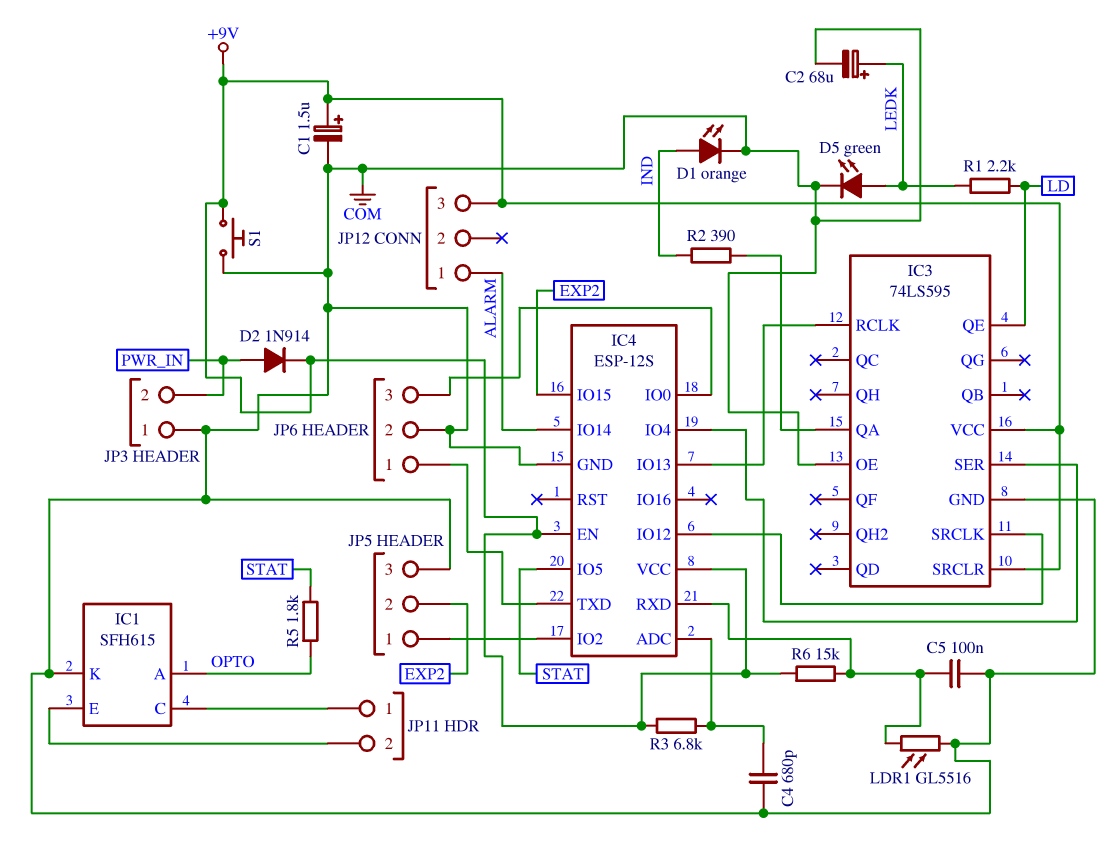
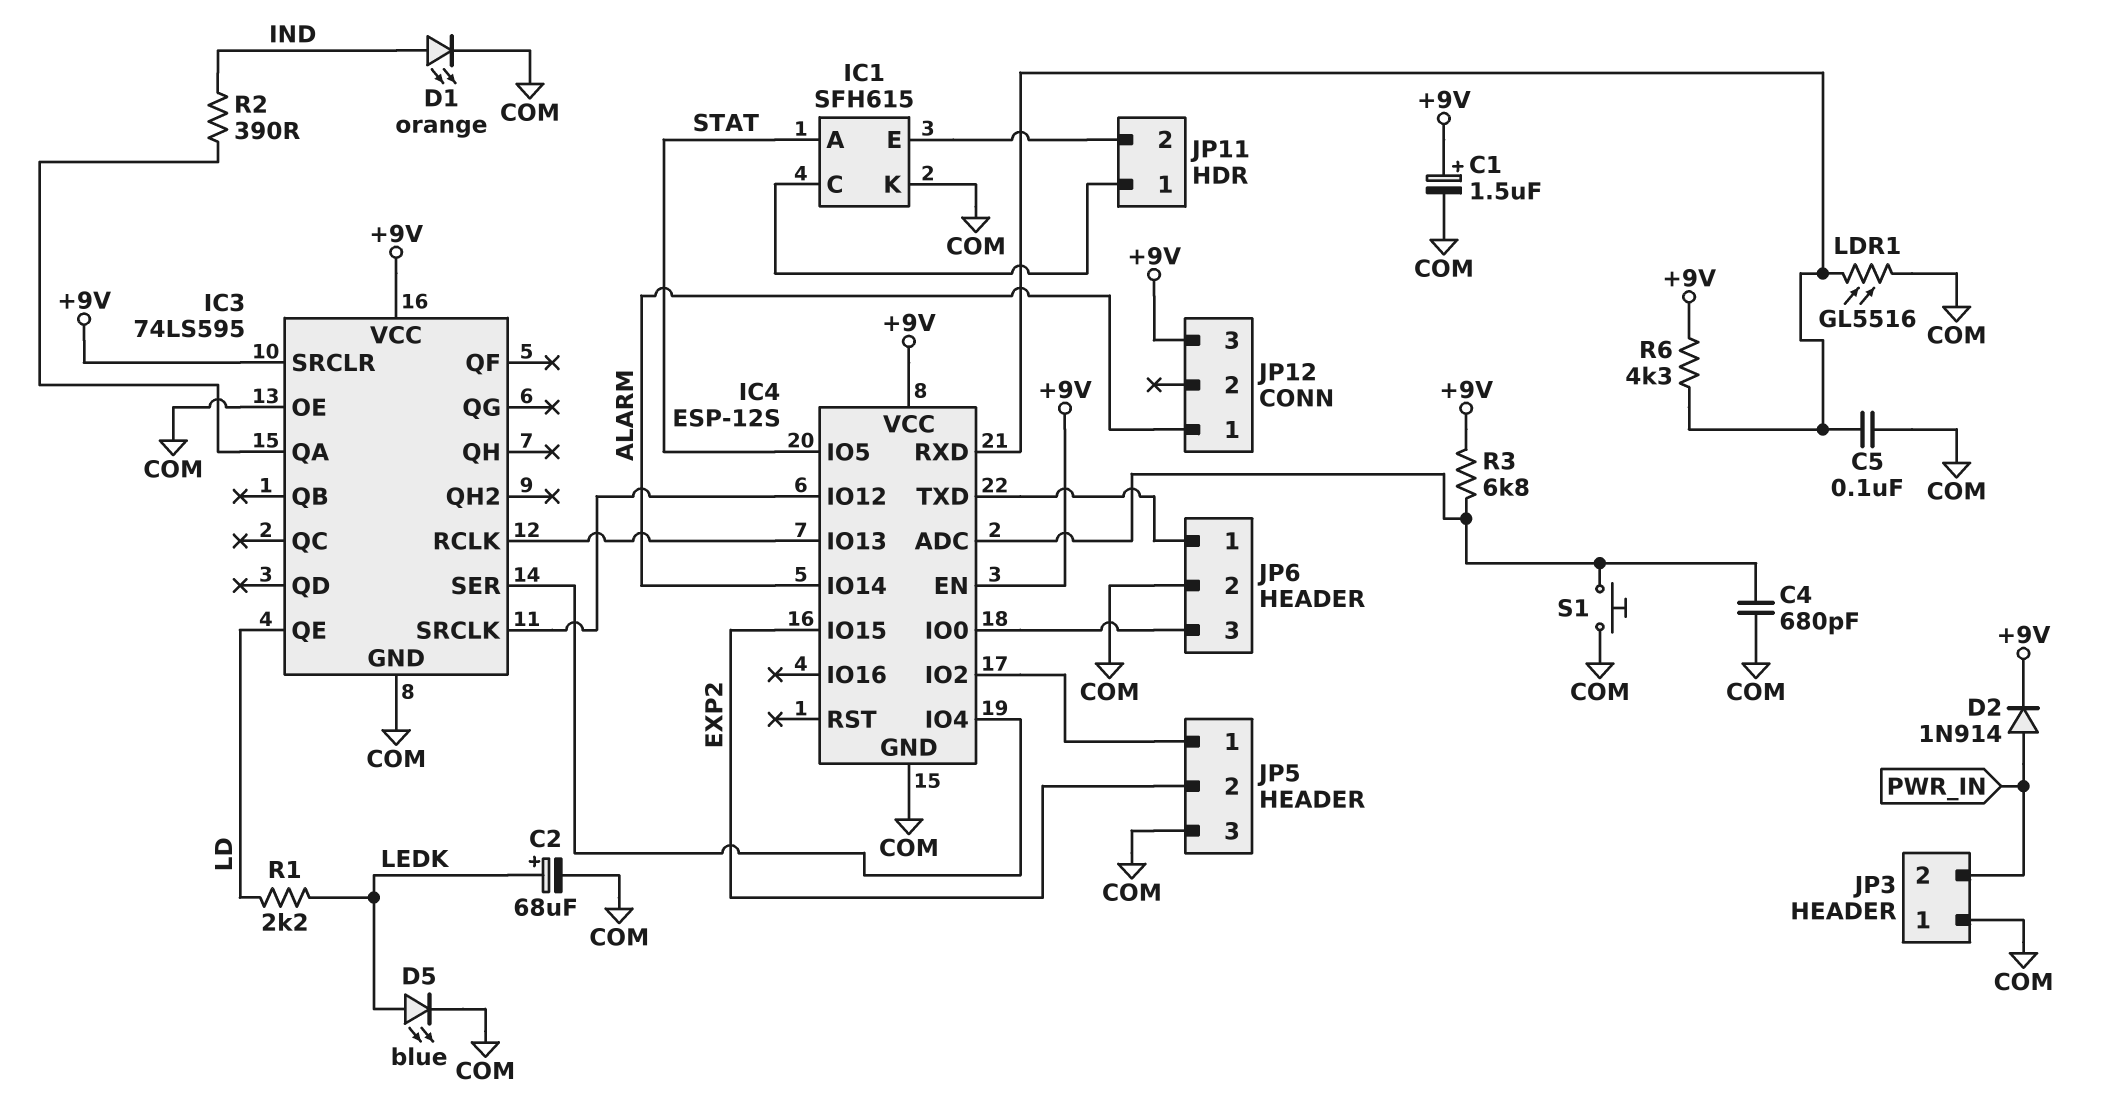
D5: LED green (A LEDK, K COM) -> LED blue (A LEDK, K COM)
IC1 pin A: OPTO -> STAT
R5: 1.8k (OPTO, STAT) -> none
R6: 15k (+9V, IC4/RXD) -> 4.3k (+9V, IC4/RXD)
S1: button (+9V, COM) -> button (COM, IC4/ADC)

